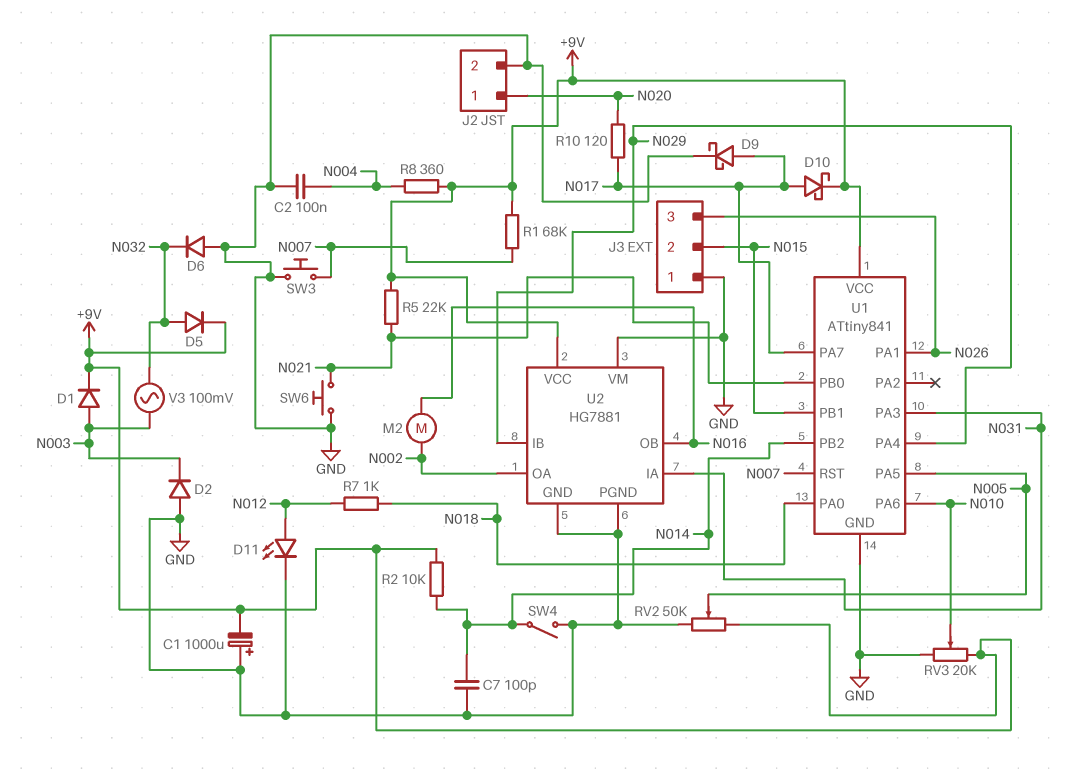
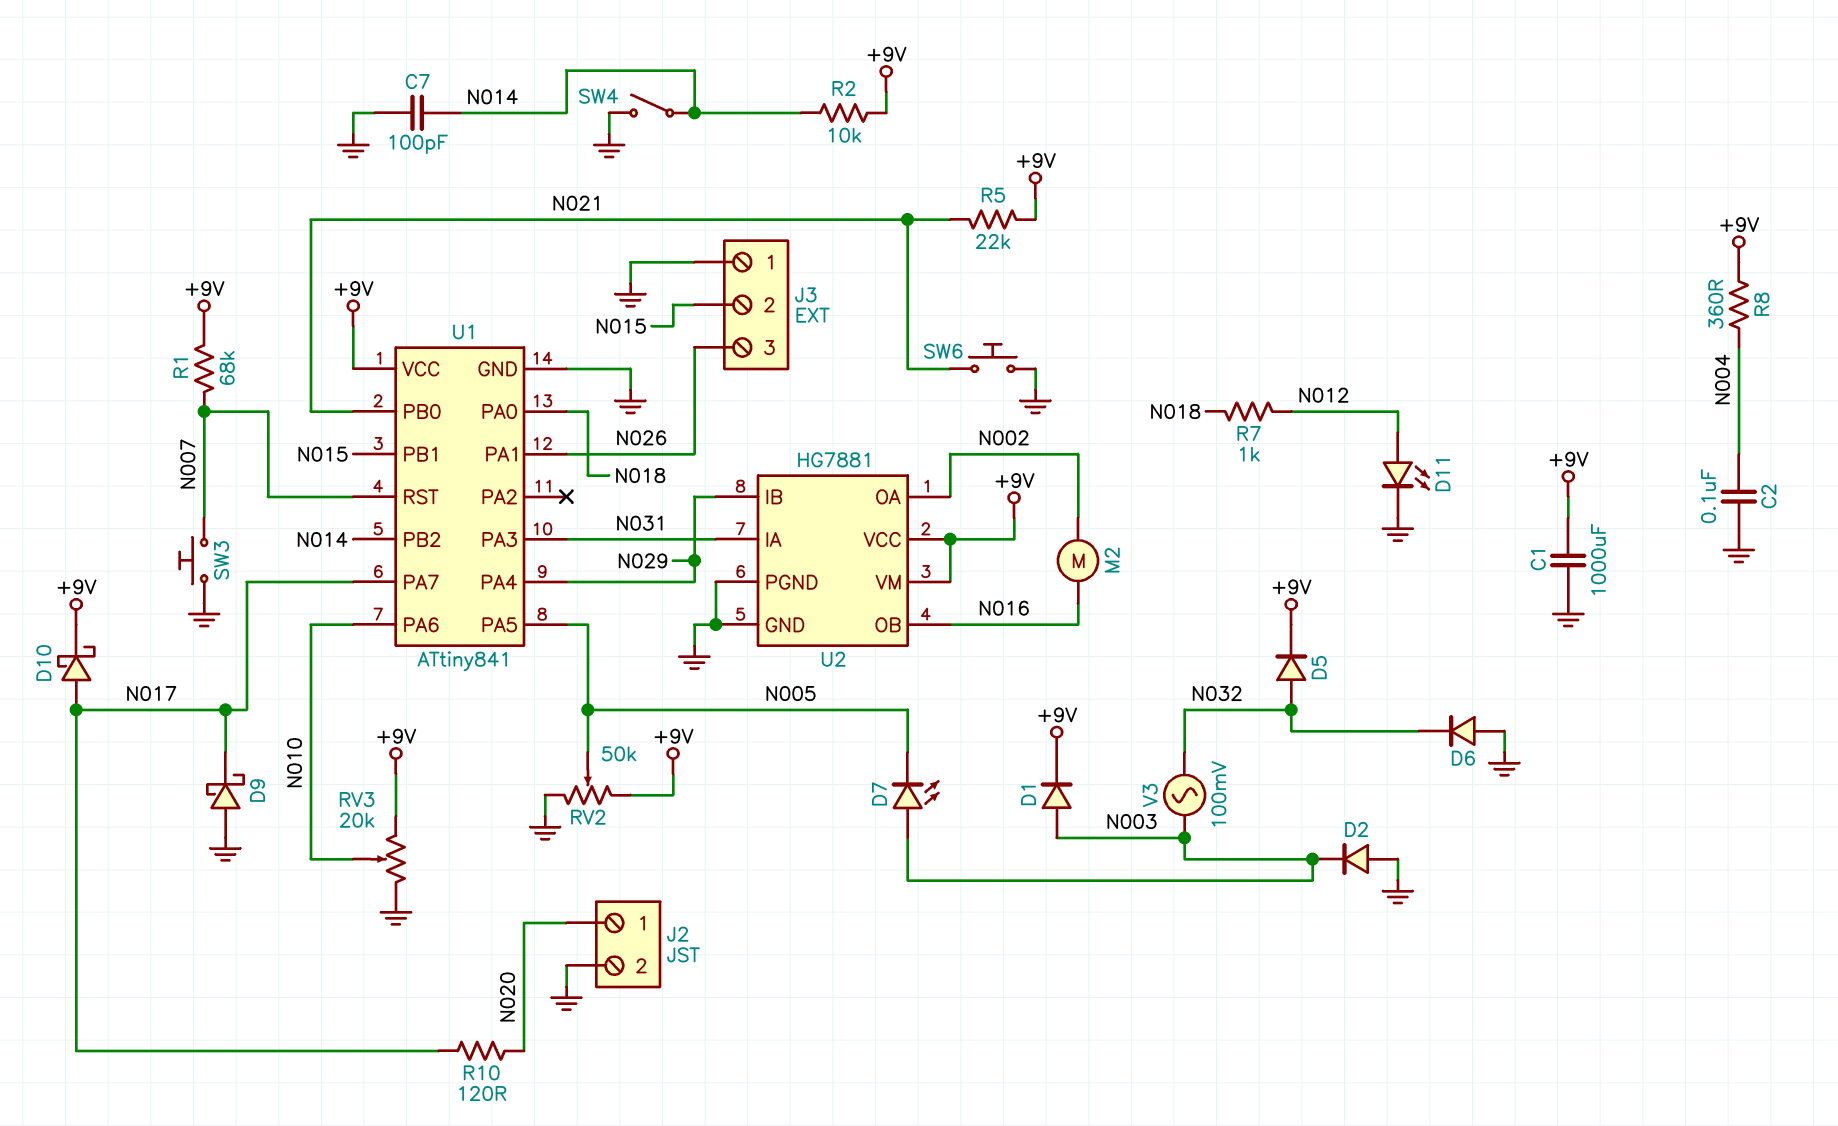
C1: 1000uF (plus GND, minus +9V) -> 1000uF (+9V, GND)
D7: none -> LED (A N003, K N005)
D9: schottky (A N017, K GND) -> schottky (A GND, K N017)
U2 pin VM: GND -> +9V

